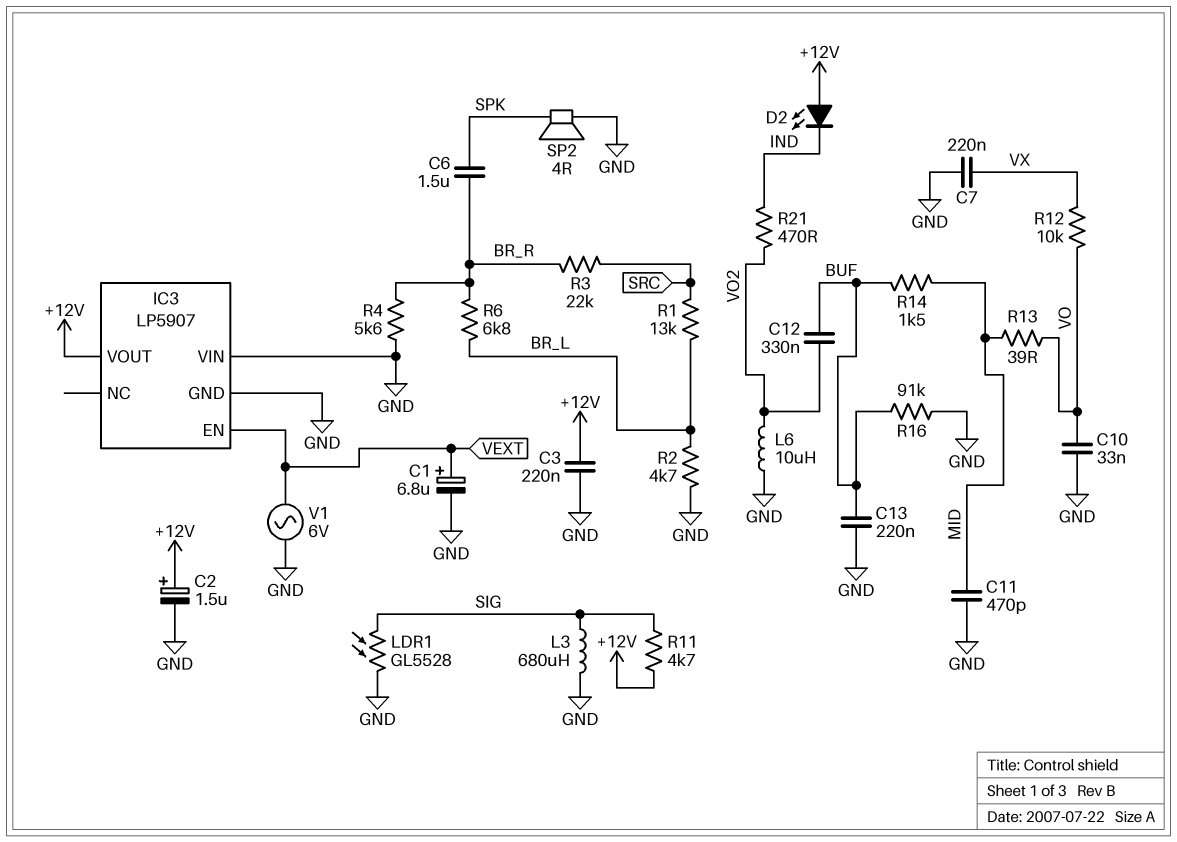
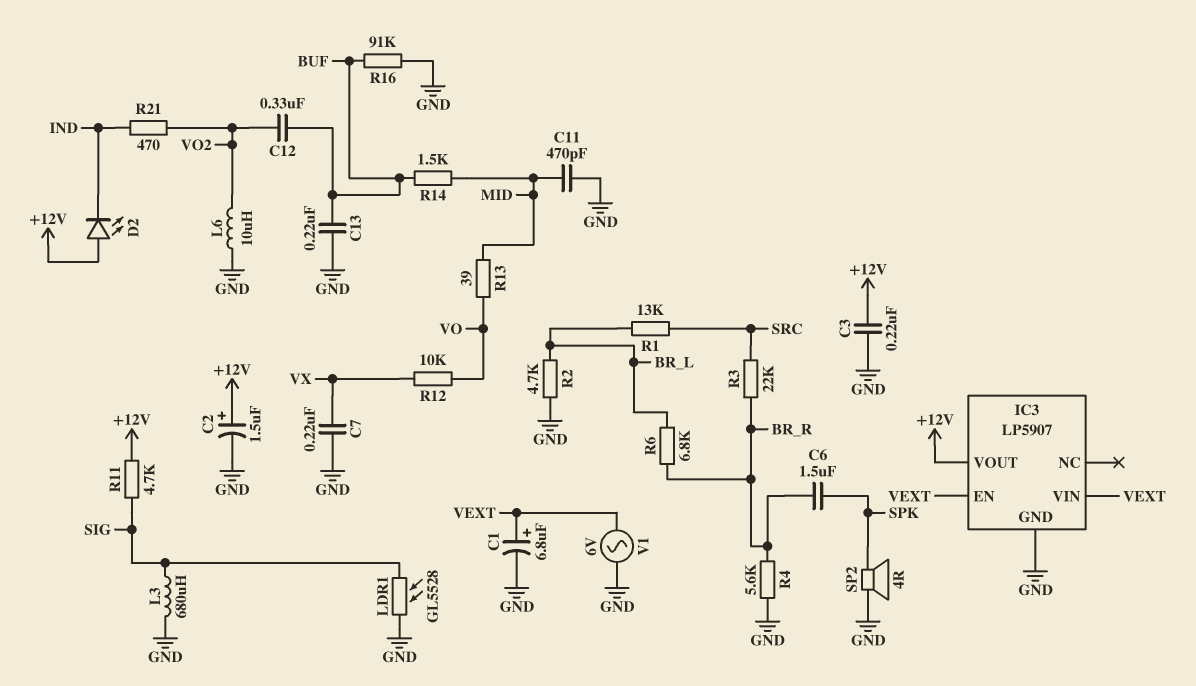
C10: 33nF (GND, VO) -> none
IC3 pin VIN: GND -> VEXT

